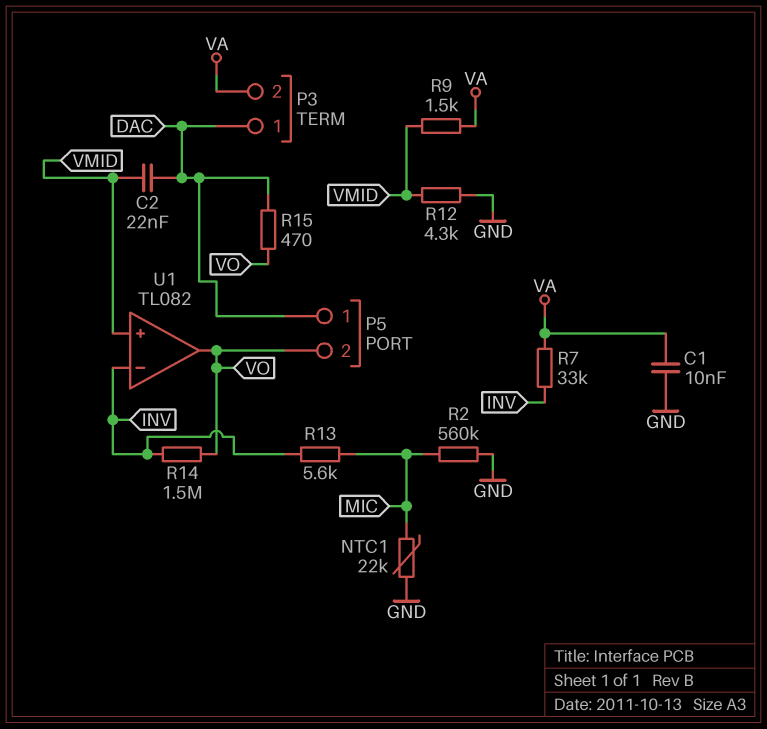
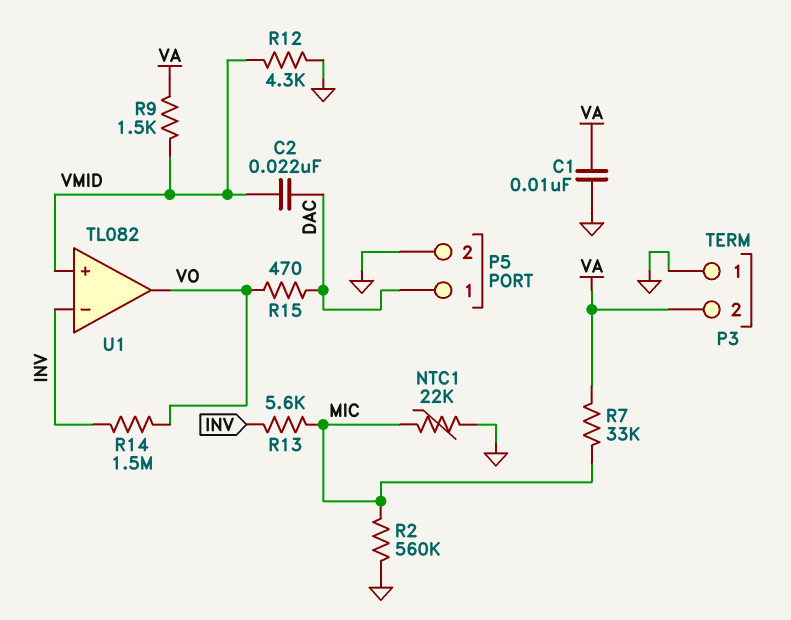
P3 pin 1: DAC -> GND
P5 pin 2: VO -> GND
R7: 33k (INV, VA) -> 33k (MIC, VA)

